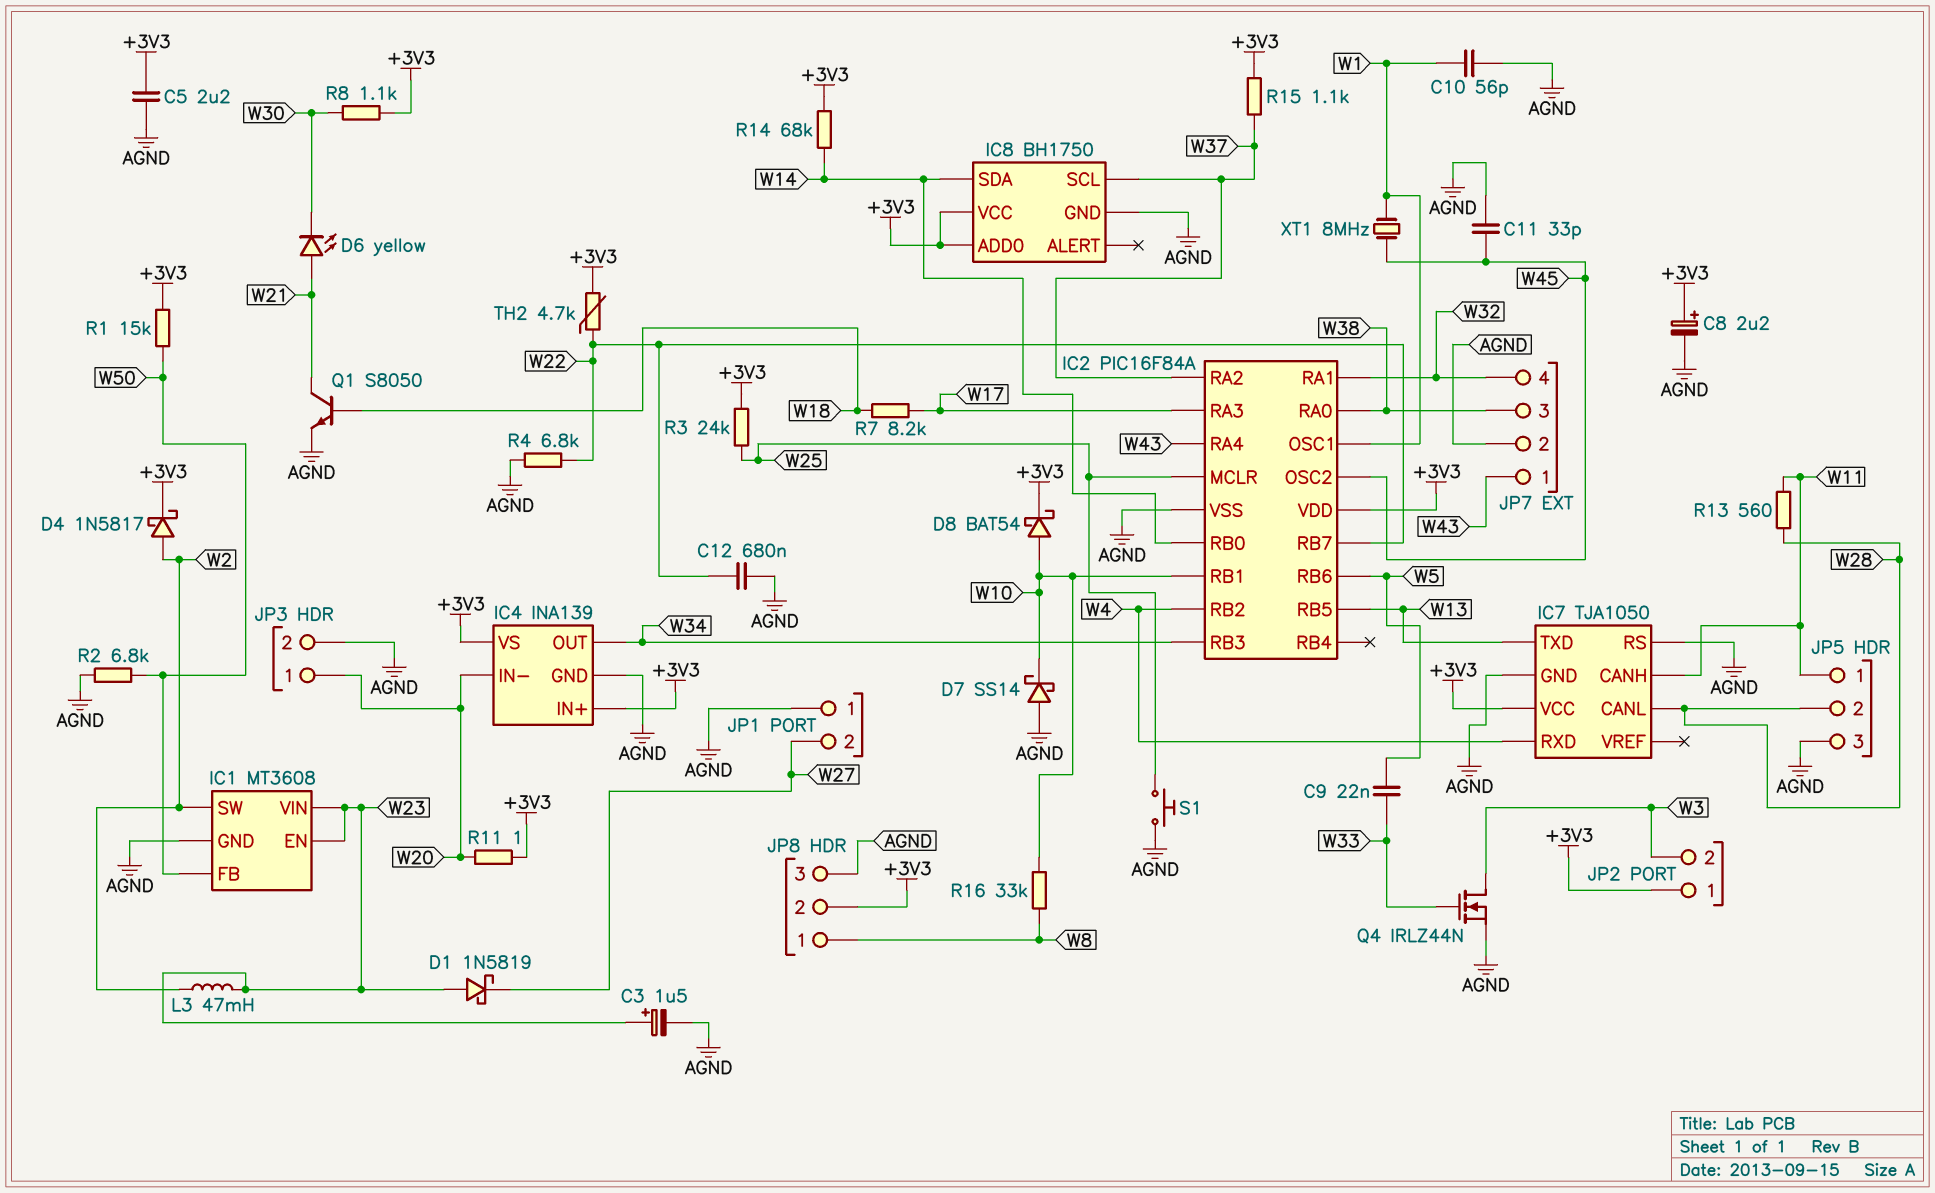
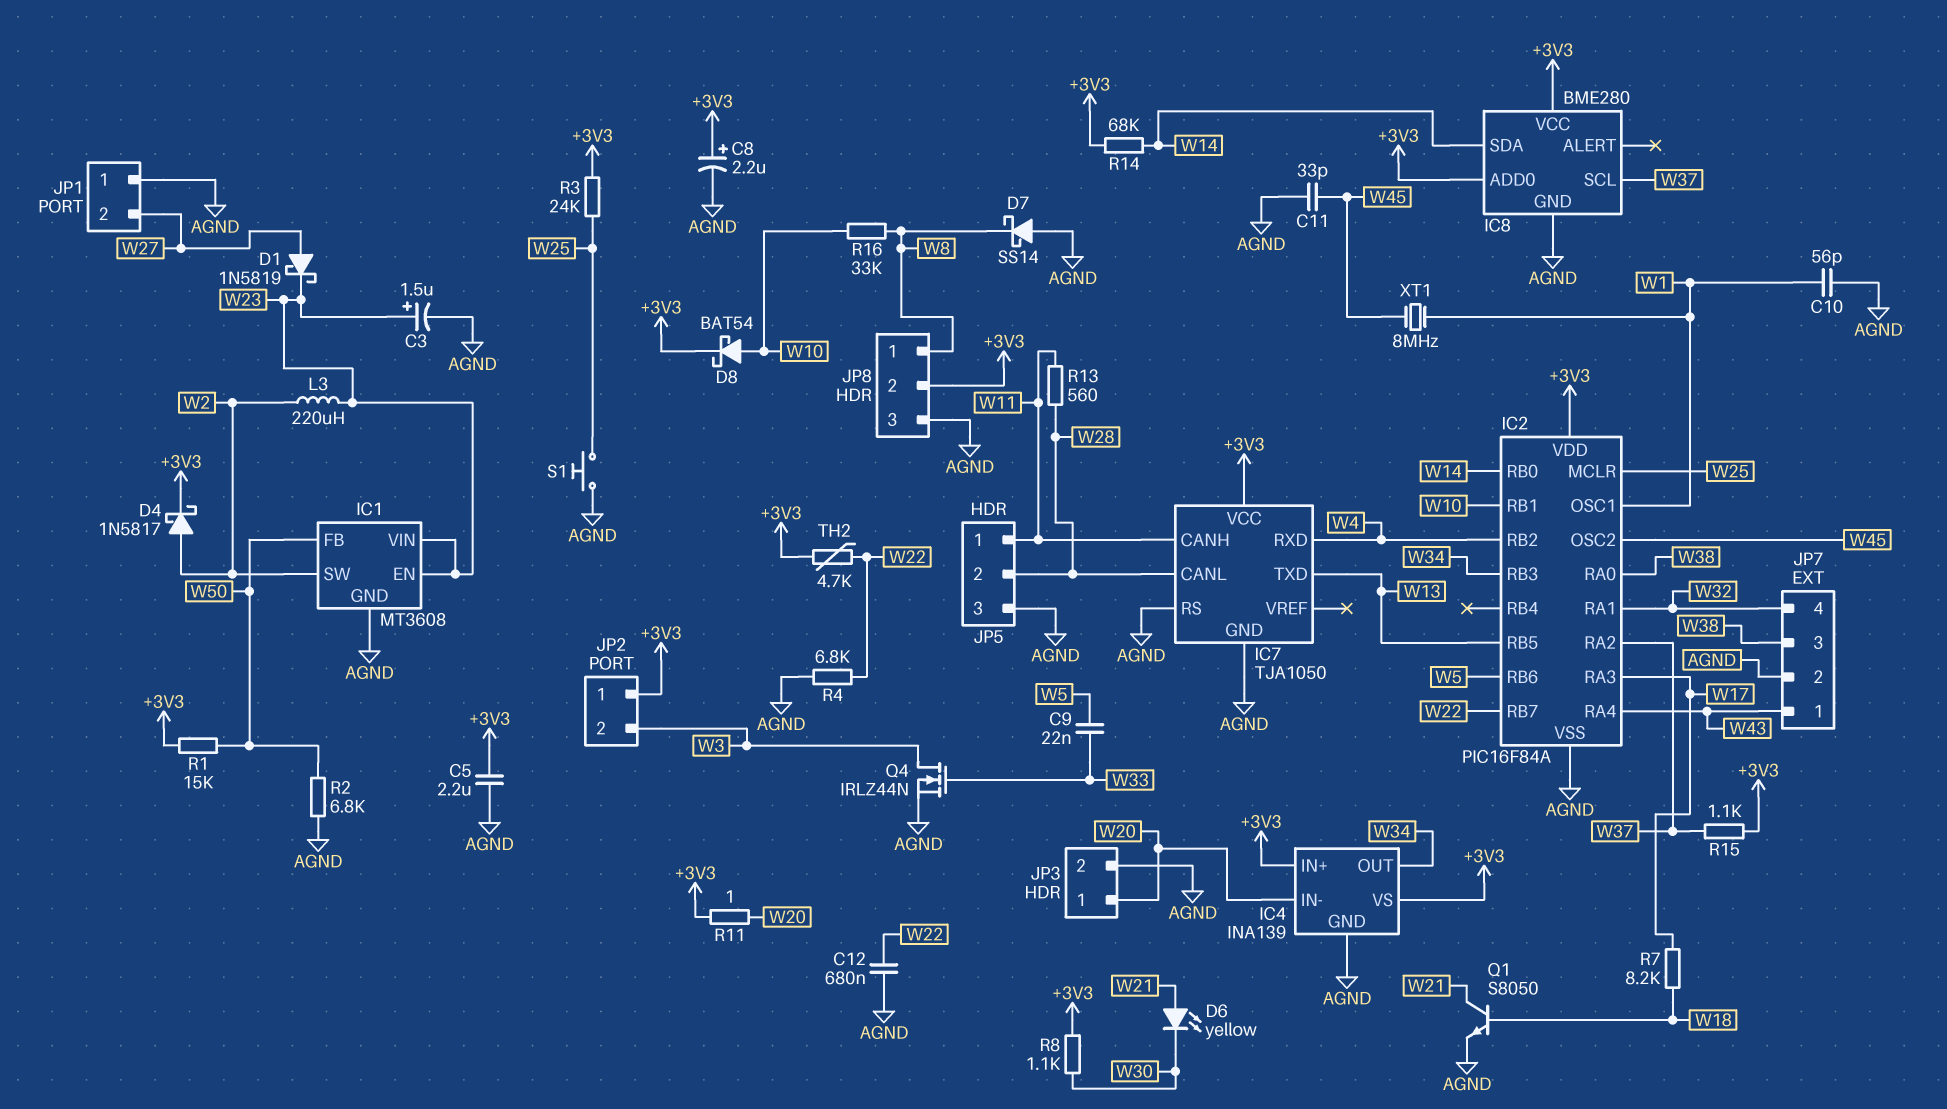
D1: schottky 1N5819 (A W23, K W27) -> schottky 1N5819 (A W27, K W23)
D7: schottky SS14 (A AGND, K W10) -> schottky SS14 (A AGND, K W8)
IC8: BH1750 -> BME280
L3: 47mH (W2, W23) -> 220uH (W2, W23)

